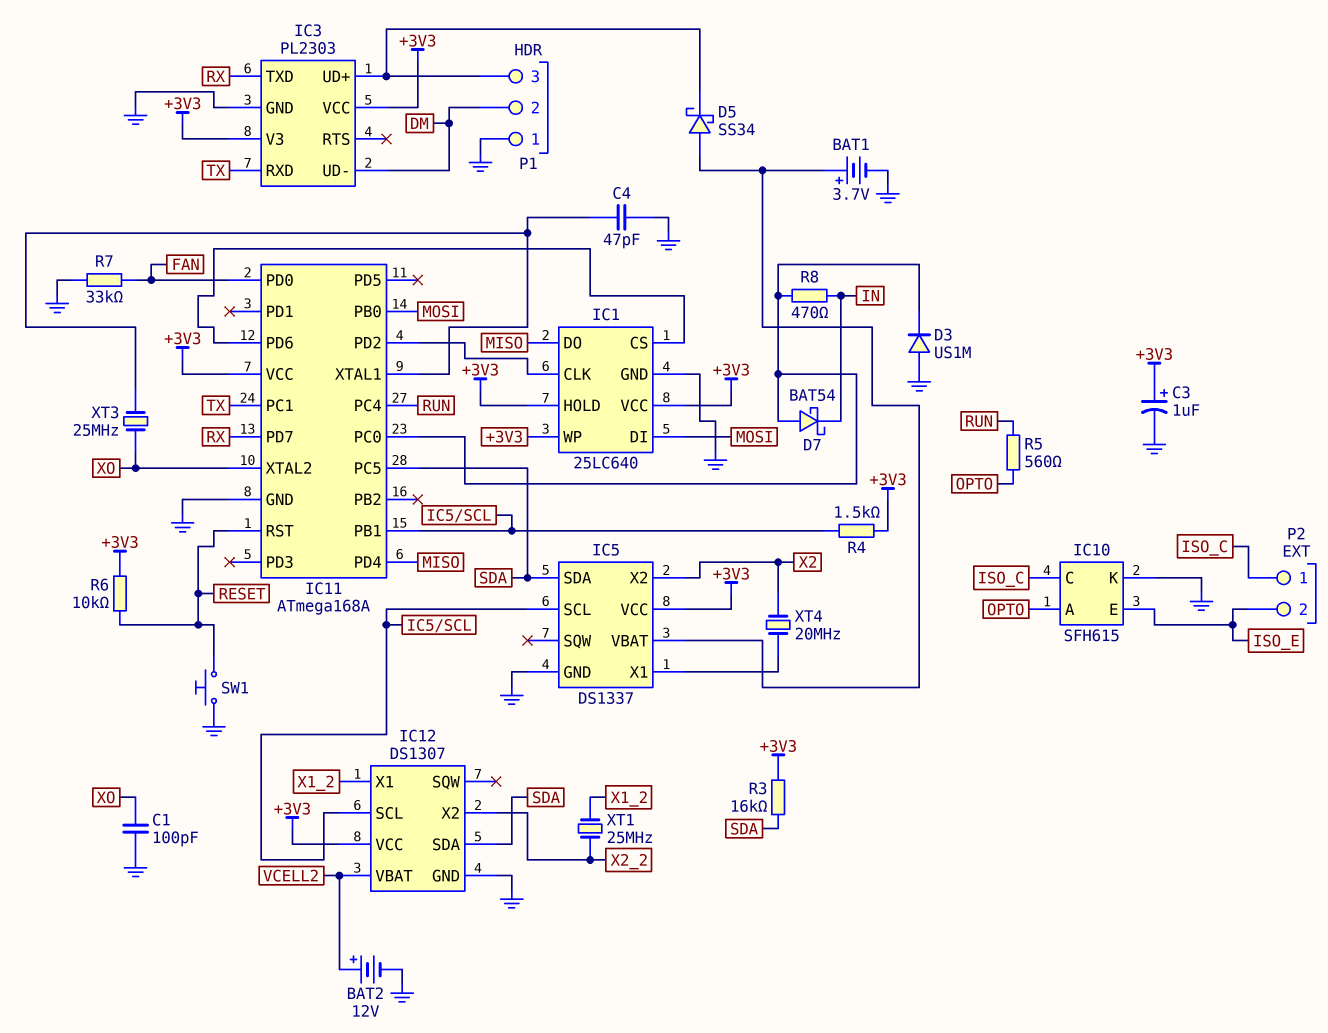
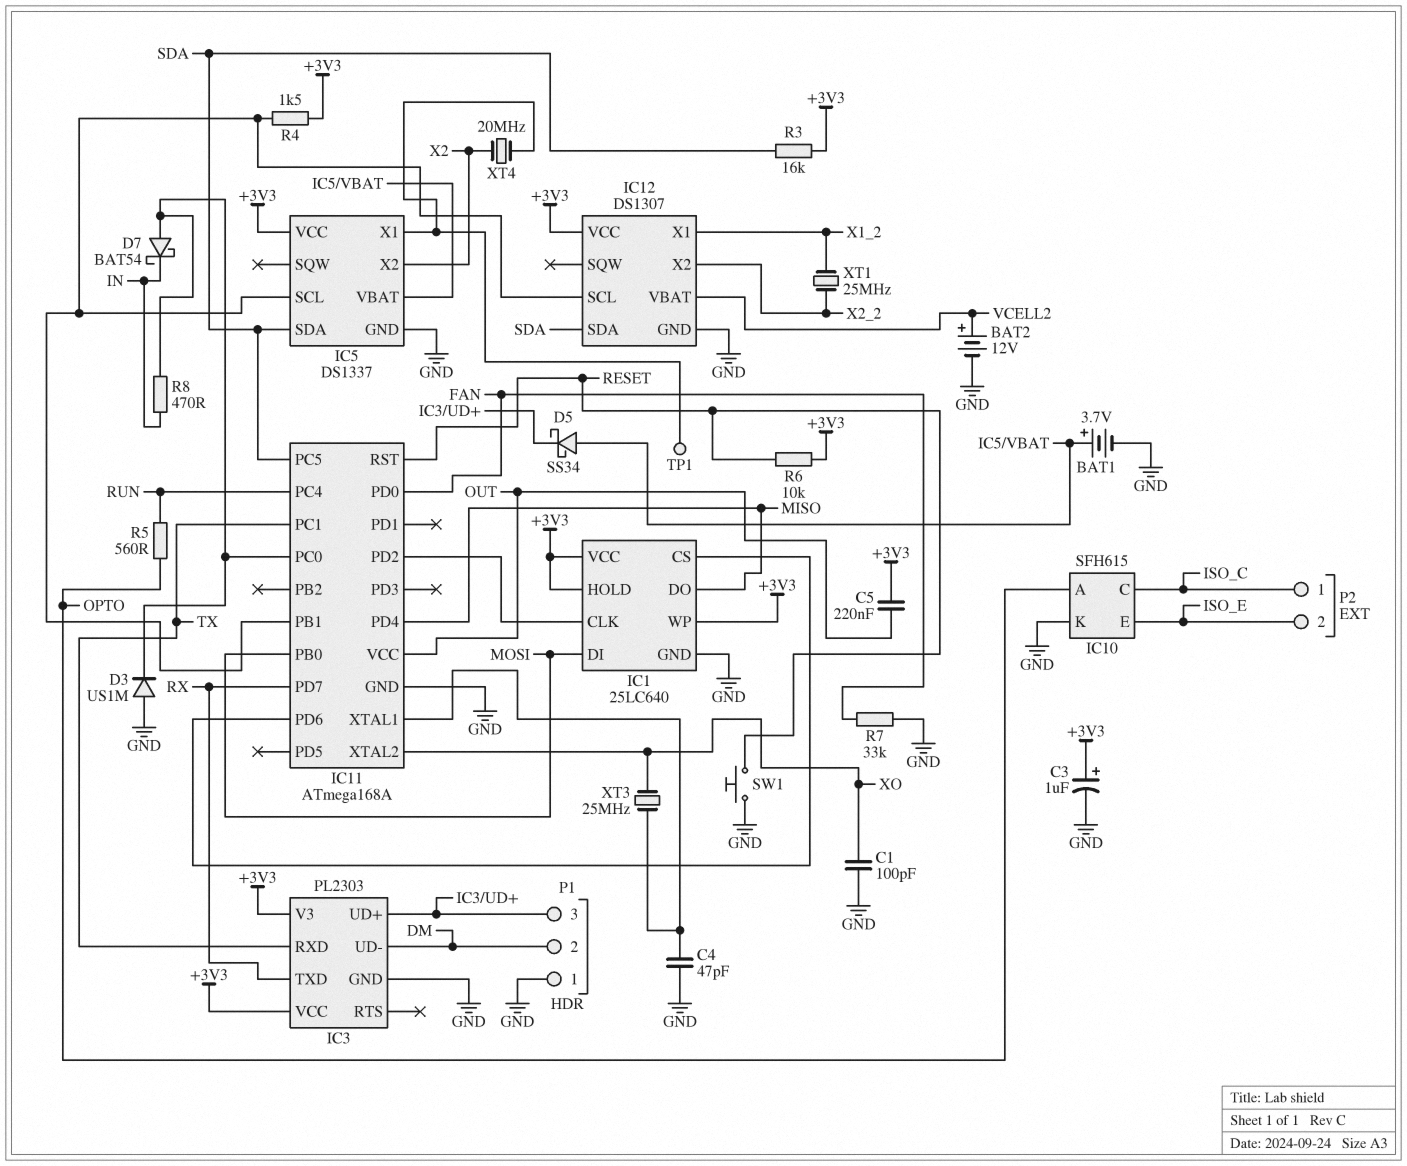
C5: none -> 220nF (+3V3, OUT)
IC11 pin VCC: +3V3 -> OUT
TP1: none -> test point (IC5/X1)

